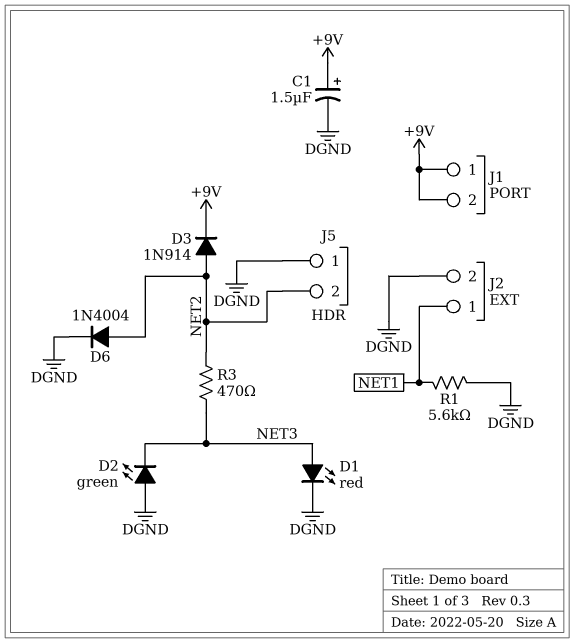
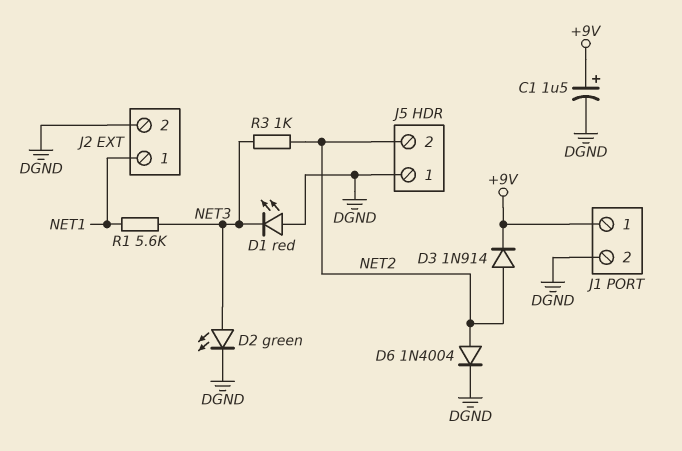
D1: LED red (A NET3, K DGND) -> LED red (A DGND, K NET3)
D2: LED green (A DGND, K NET3) -> LED green (A NET3, K DGND)
J1 pin 2: +9V -> DGND
R1: 5.6k (DGND, NET1) -> 5.6k (NET1, NET3)
R3: 470 (NET2, NET3) -> 1k (NET2, NET3)

